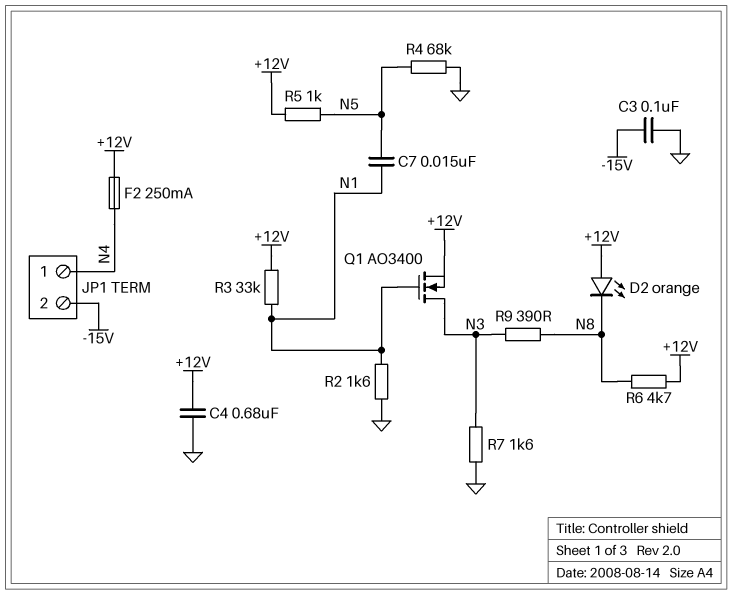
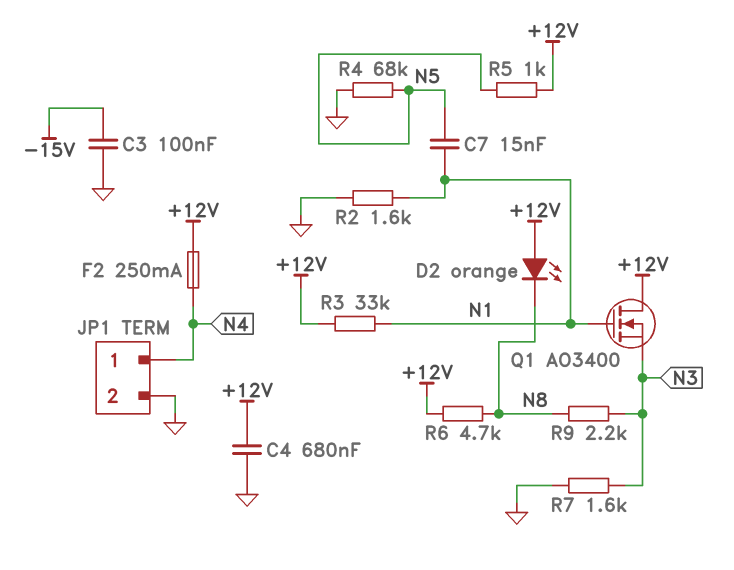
JP1 pin 2: -15V -> GND
Q1: NMOS AO3400 (G N1, D N3, S +12V) -> NMOS AO3400 (G N1, D +12V, S N3)
R9: 390 (N3, N8) -> 2.2k (N3, N8)

